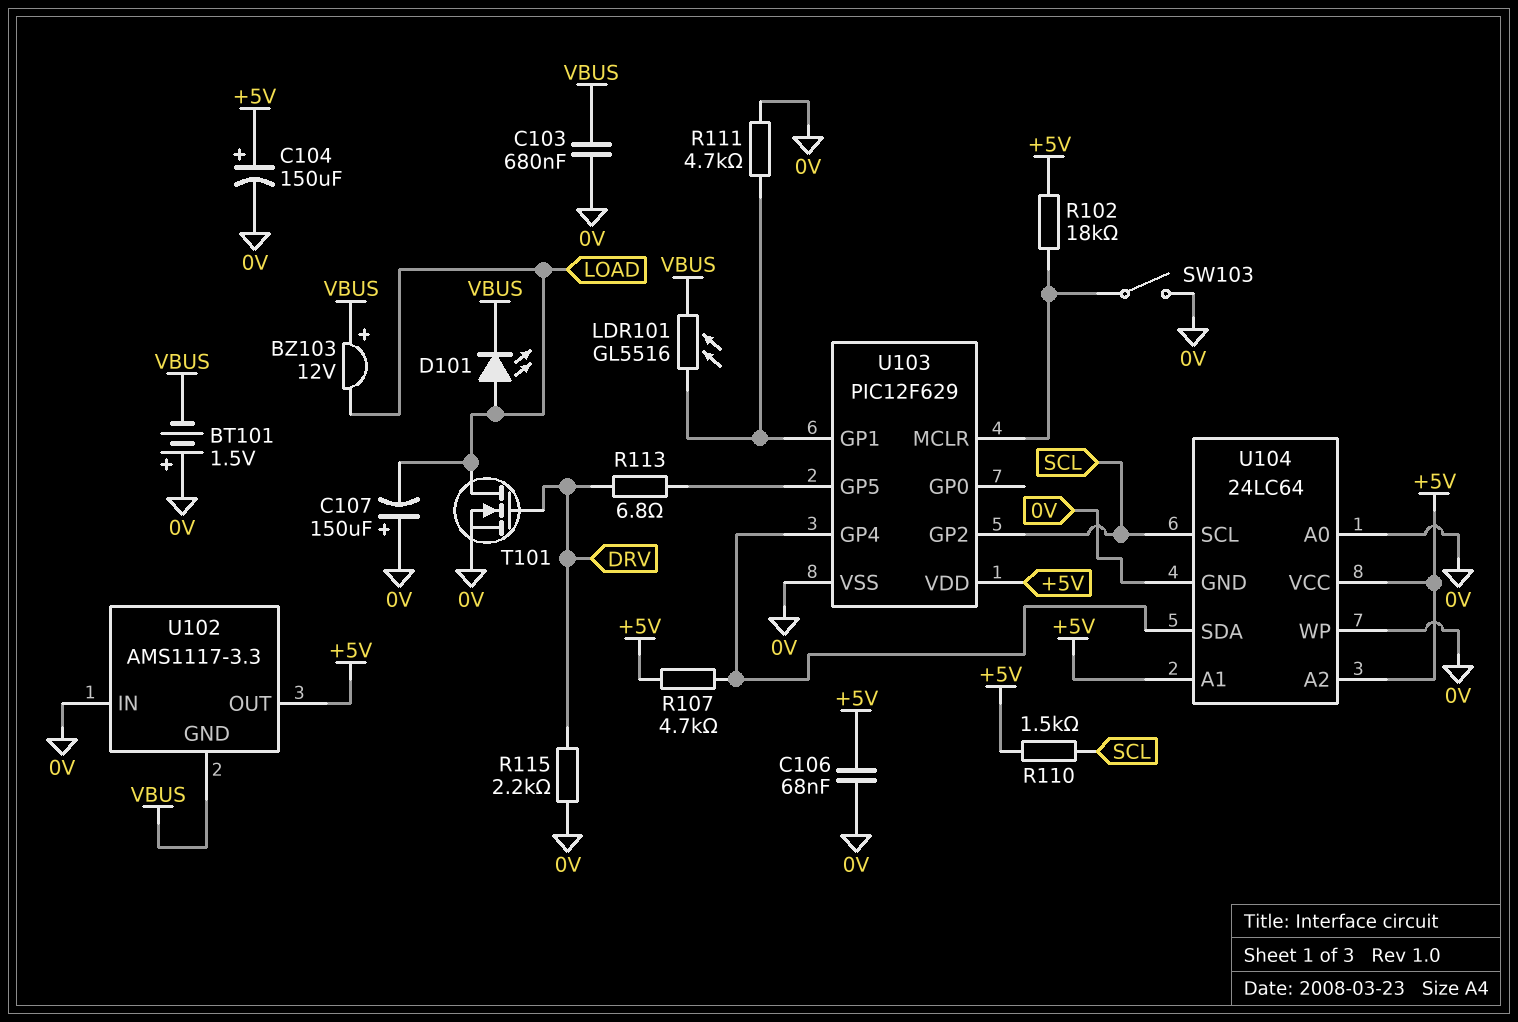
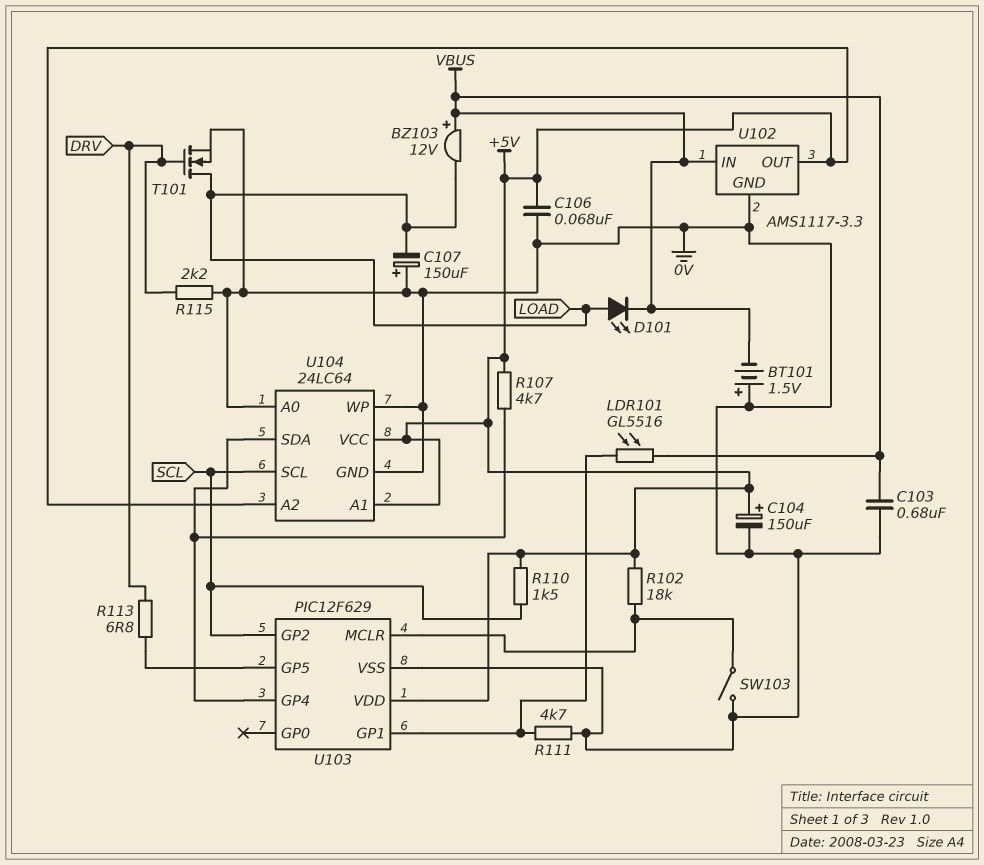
U102 pin GND: VBUS -> 0V
U102 pin IN: 0V -> VBUS

